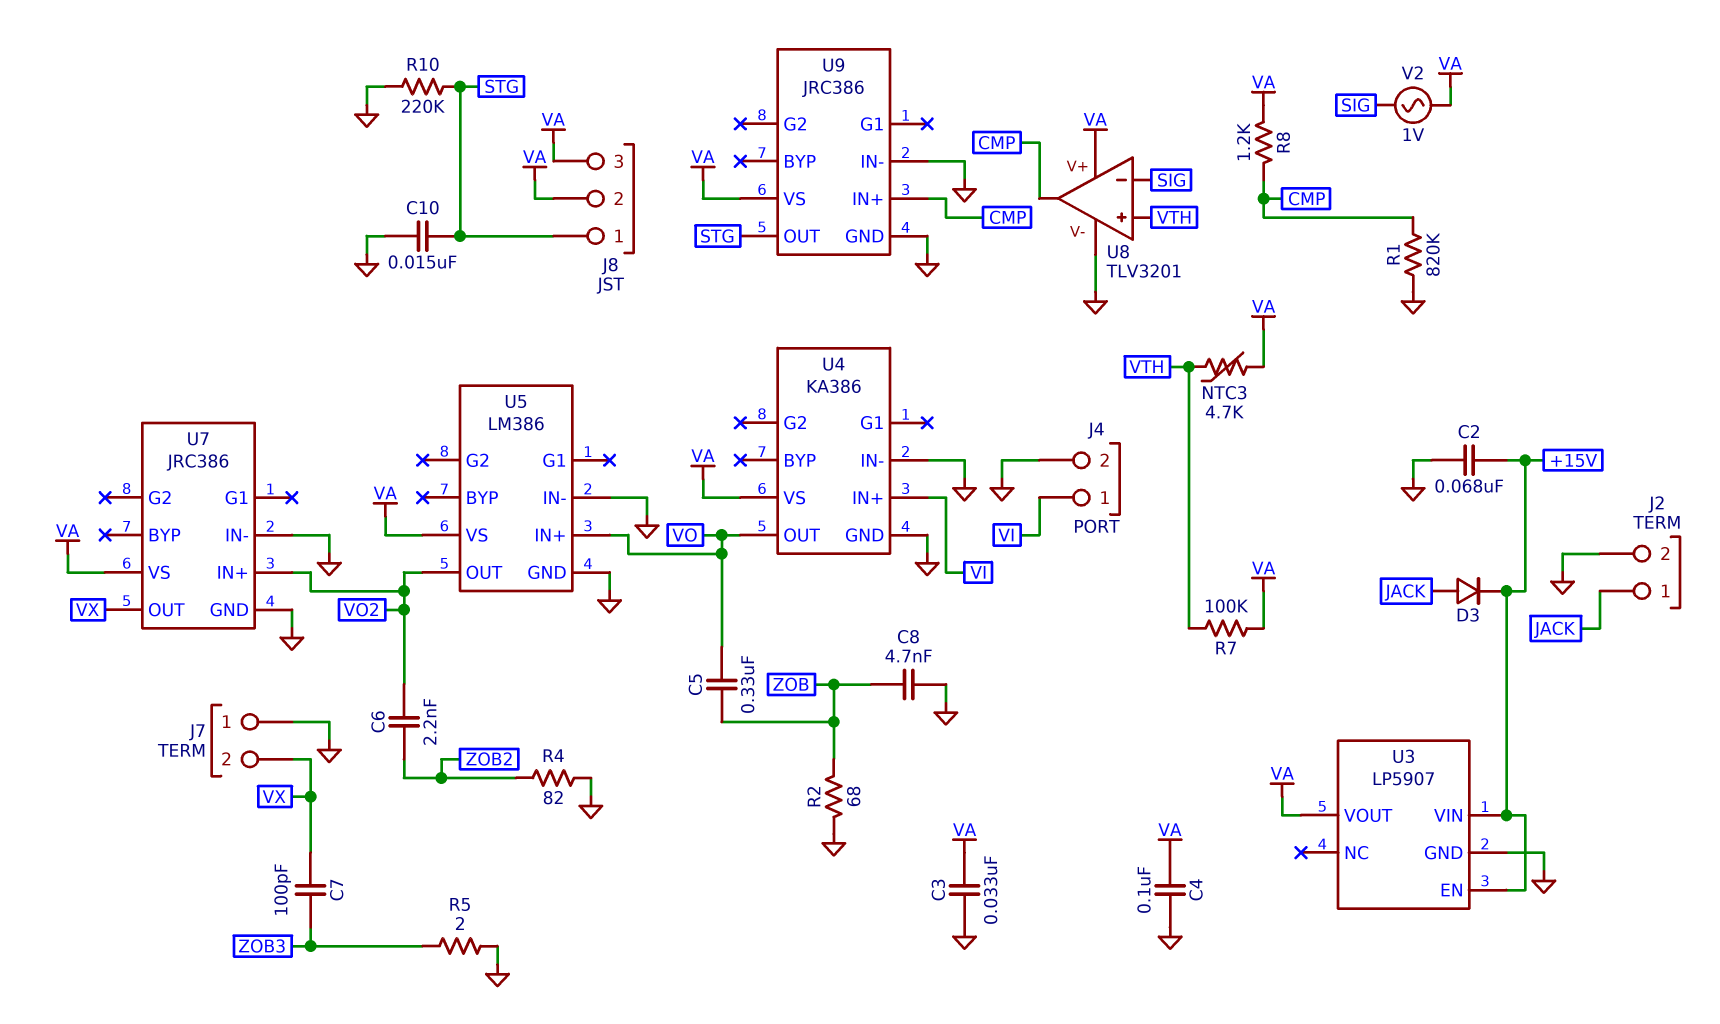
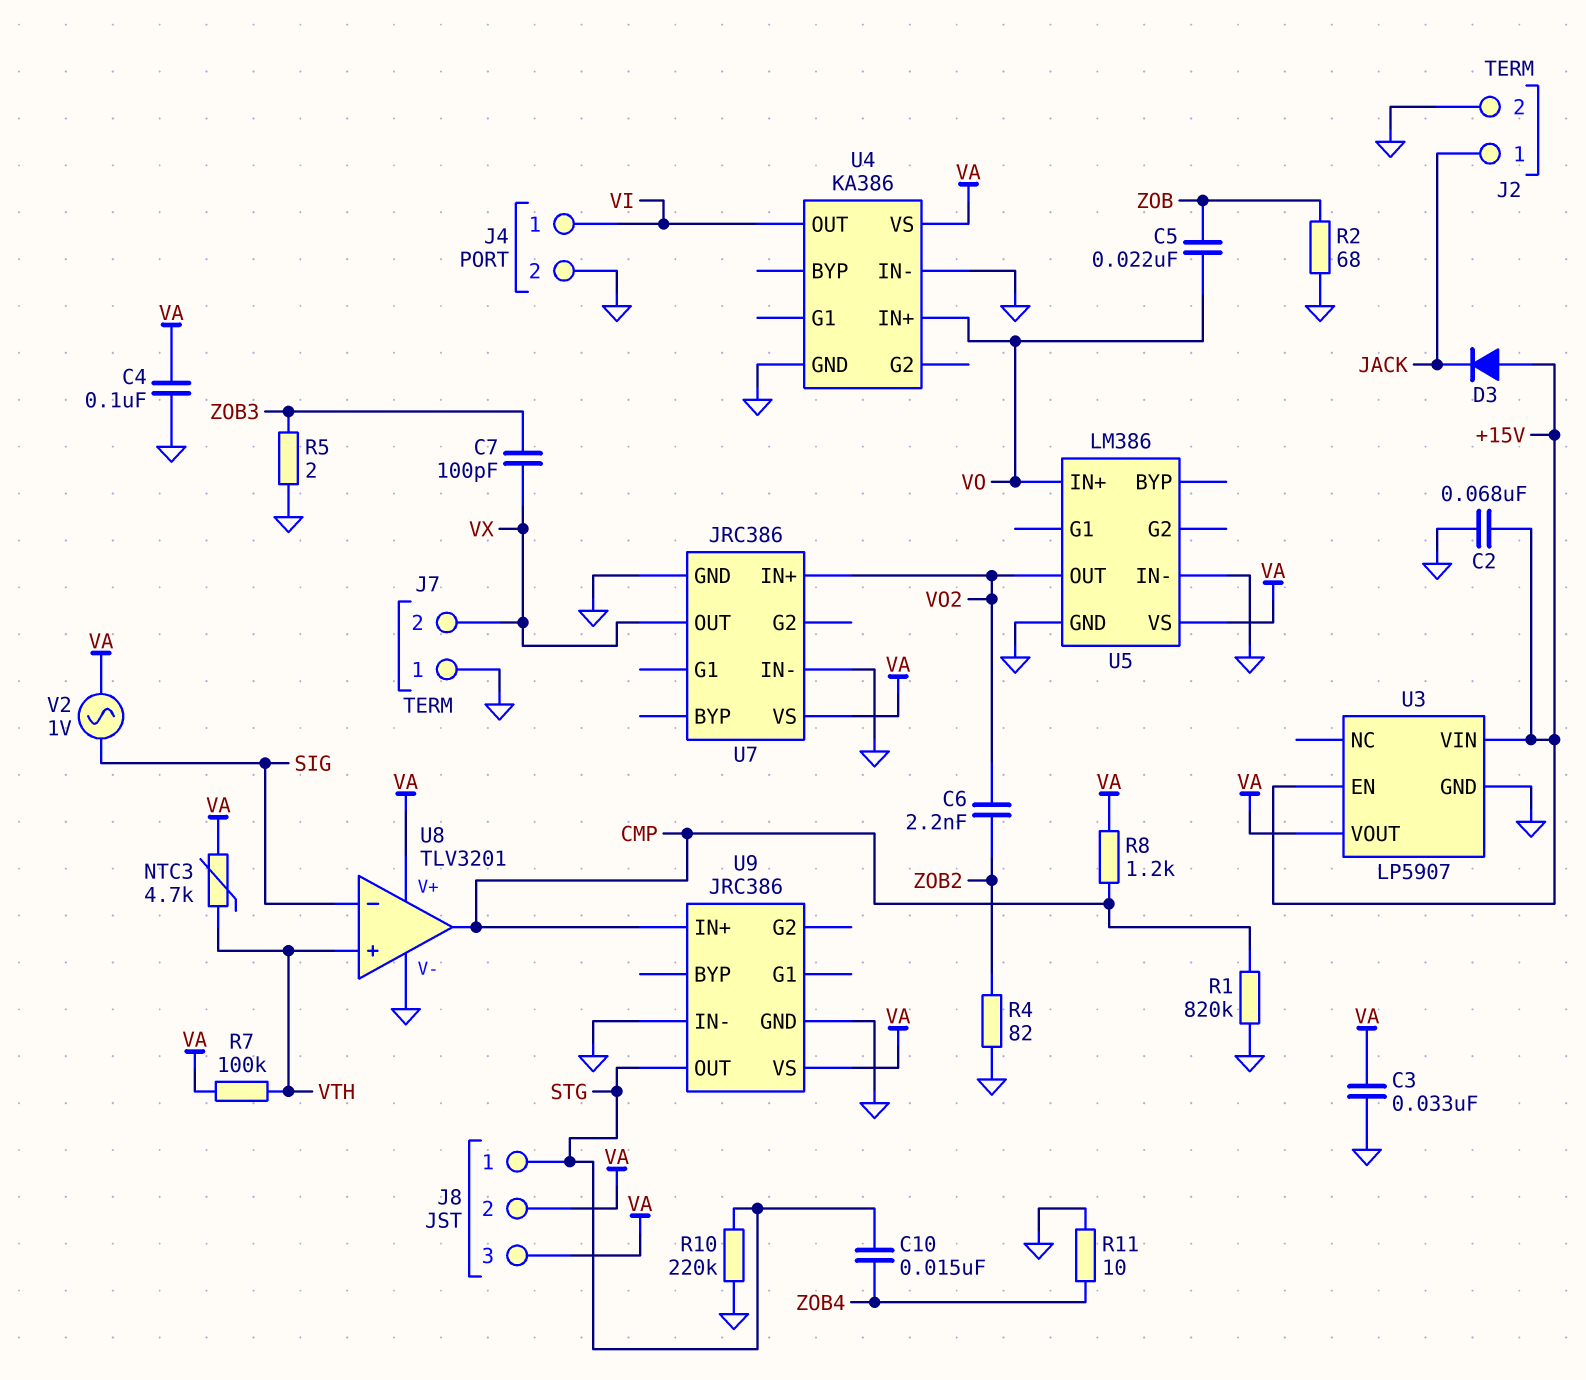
C5: 330nF (VO, ZOB) -> 22nF (VO, ZOB)
C8: 4.7nF (GND, ZOB) -> none
C10: 15nF (GND, STG) -> 15nF (STG, ZOB4)
D3: diode (A JACK, K +15V) -> diode (A +15V, K JACK)
R11: none -> 10 (GND, ZOB4)
U4 pin IN+: VI -> VO
U4 pin OUT: VO -> VI

